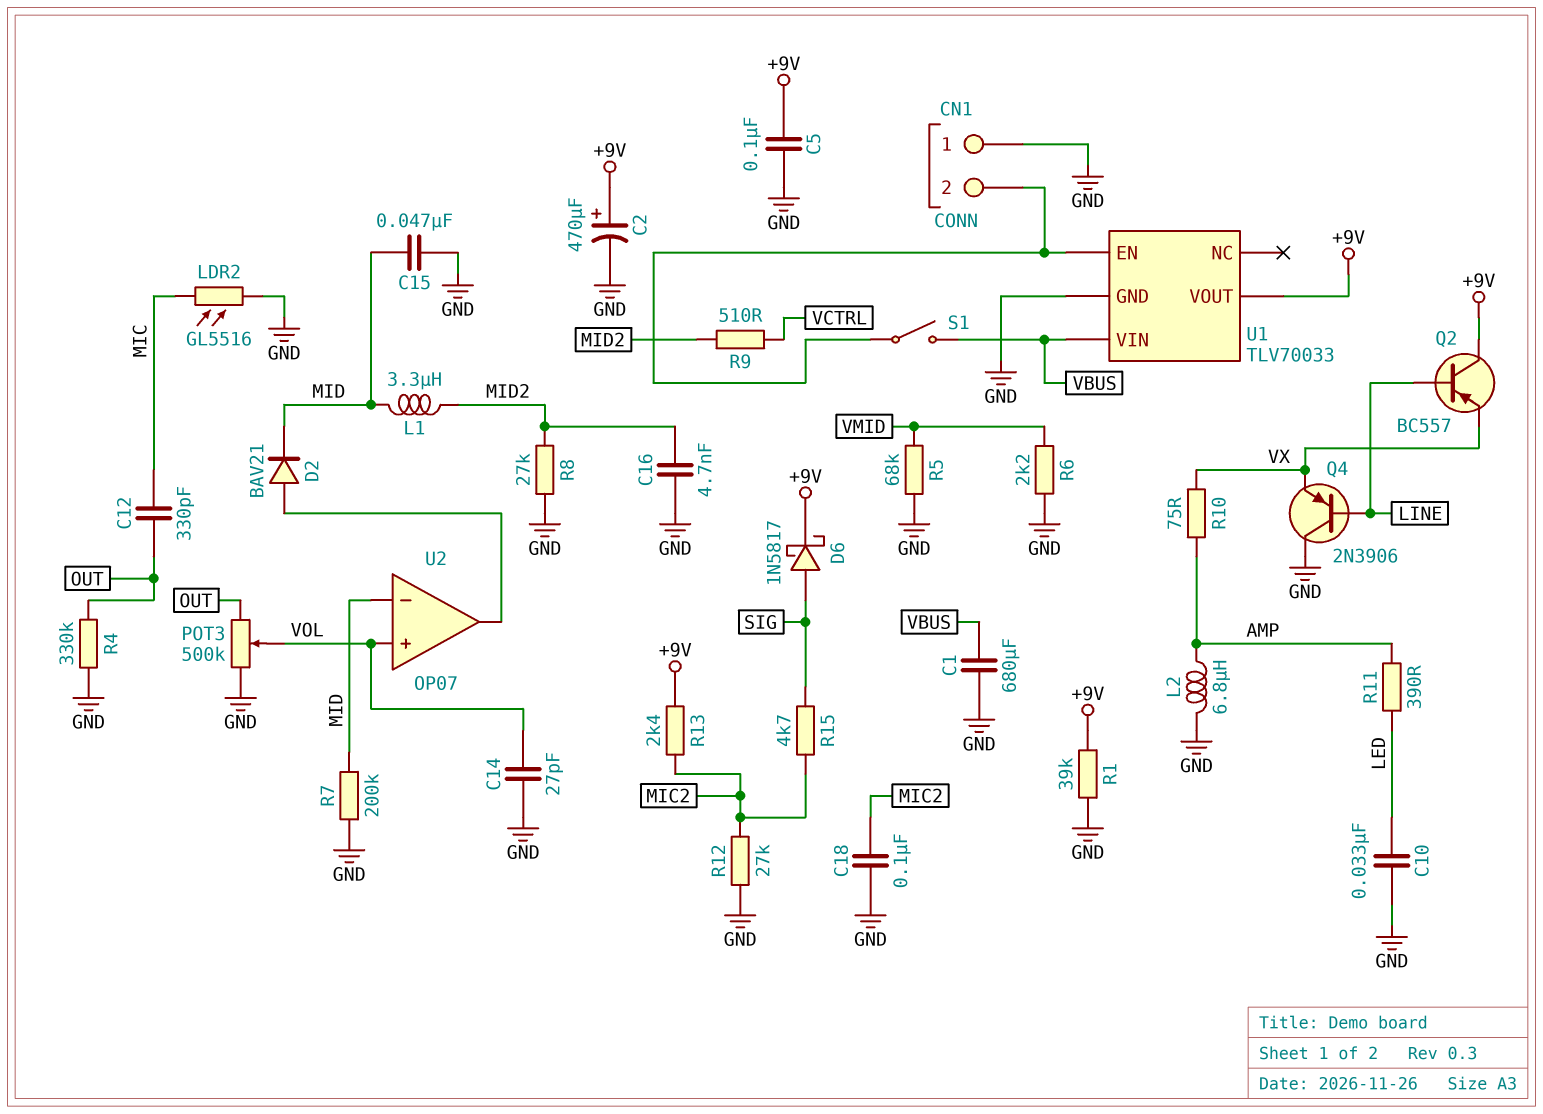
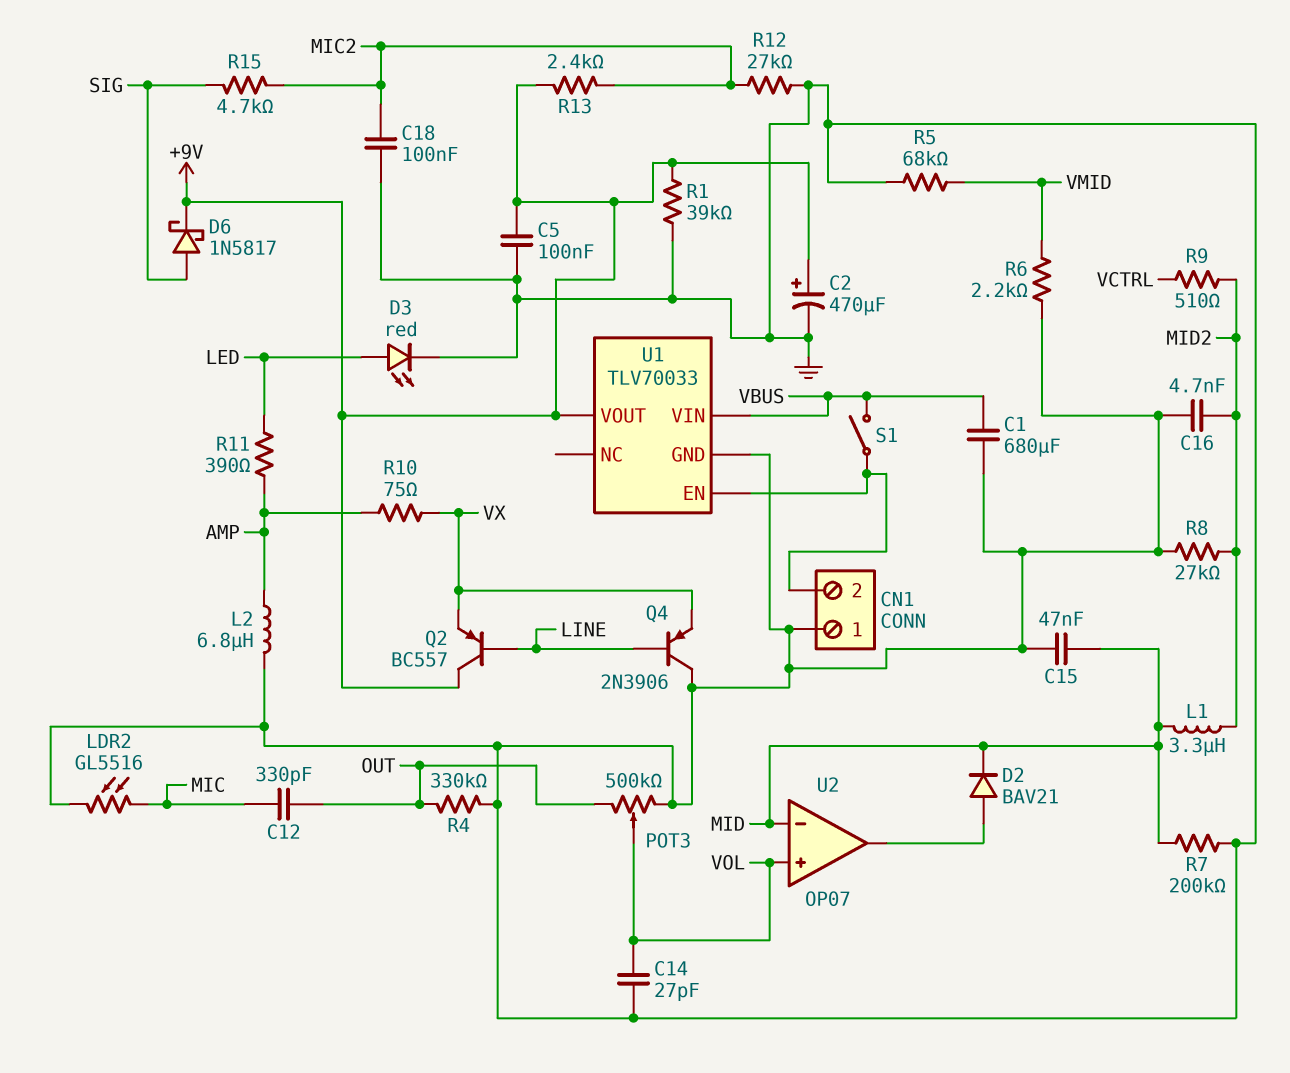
C10: 33nF (GND, LED) -> none
D3: none -> LED red (A LED, K GND)

